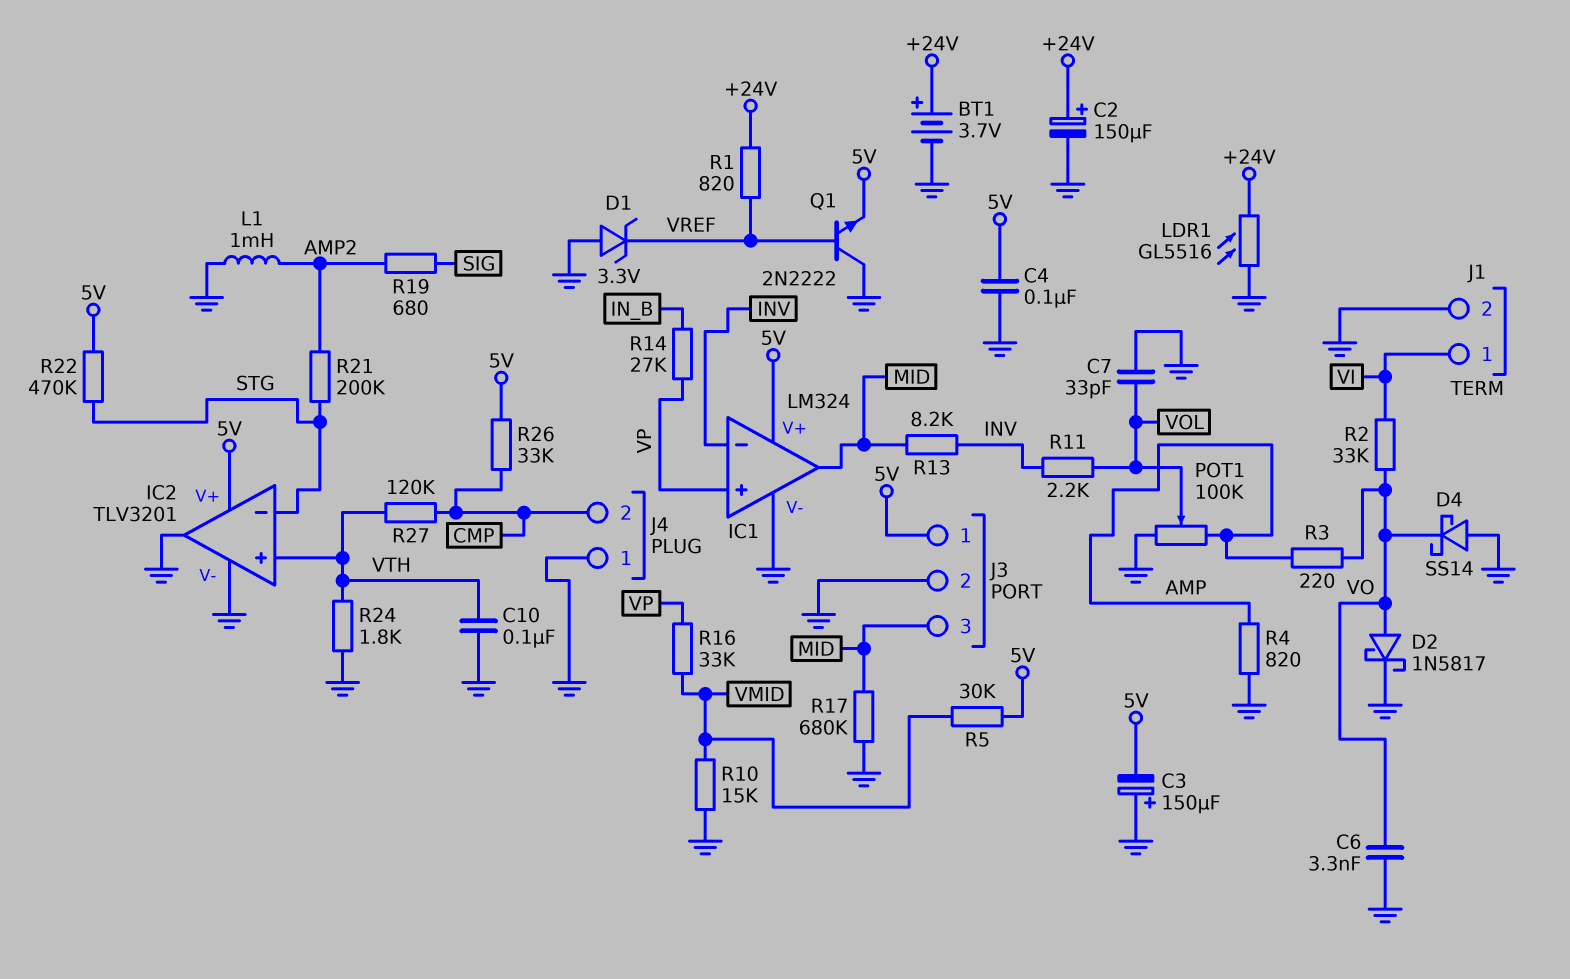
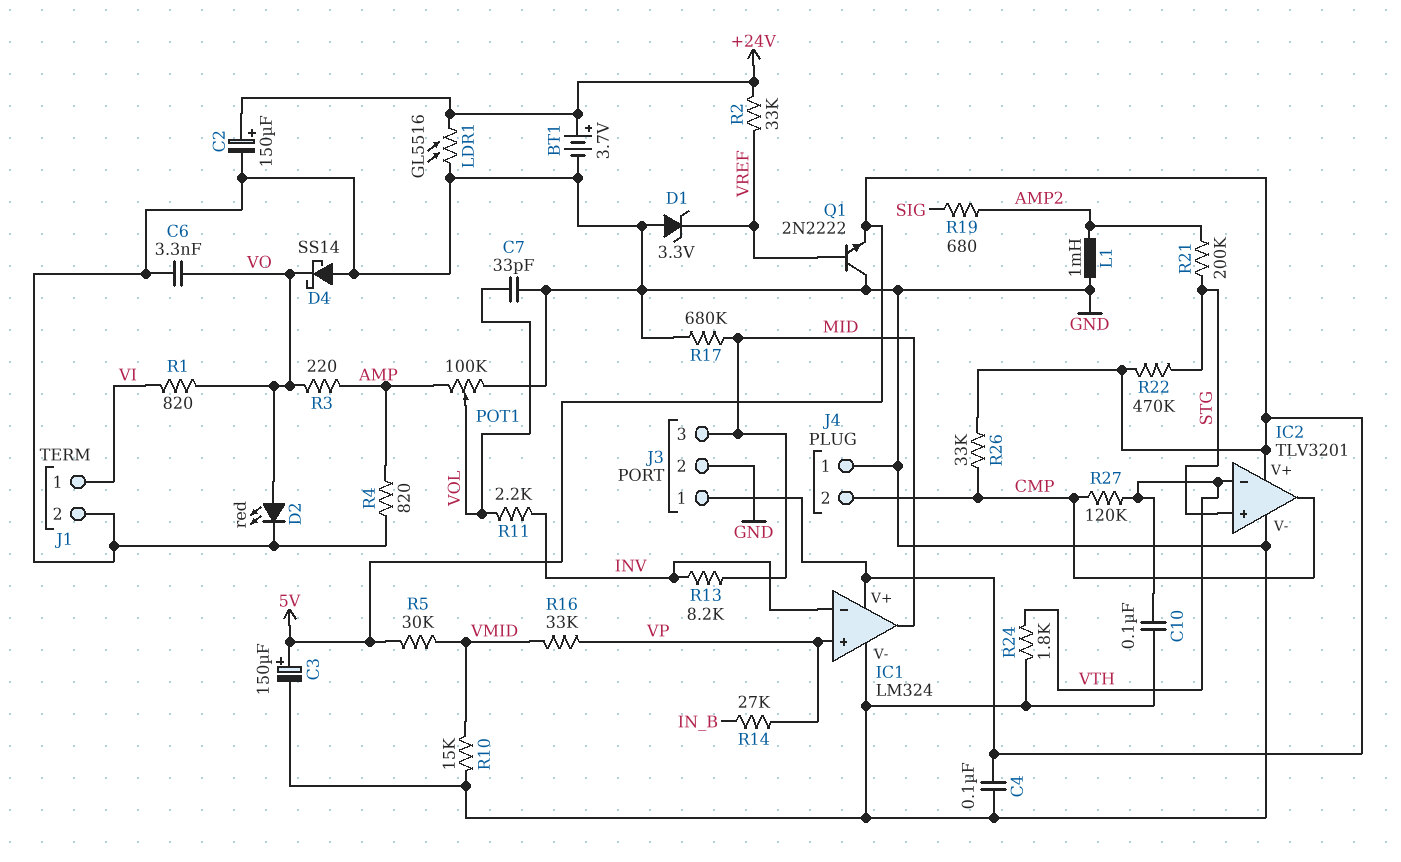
C3: 150uF (plus GND, minus 5V) -> 150uF (plus 5V, minus GND)
D2: schottky 1N5817 (A VO, K GND) -> LED red (A VO, K GND)
IC2 pin in+: VTH -> STG
IC2 pin in-: STG -> VTH
IC2 pin out: GND -> CMP
R1: 820 (+24V, VREF) -> 820 (VI, VO)
R2: 33k (VI, VO) -> 33k (+24V, VREF)

